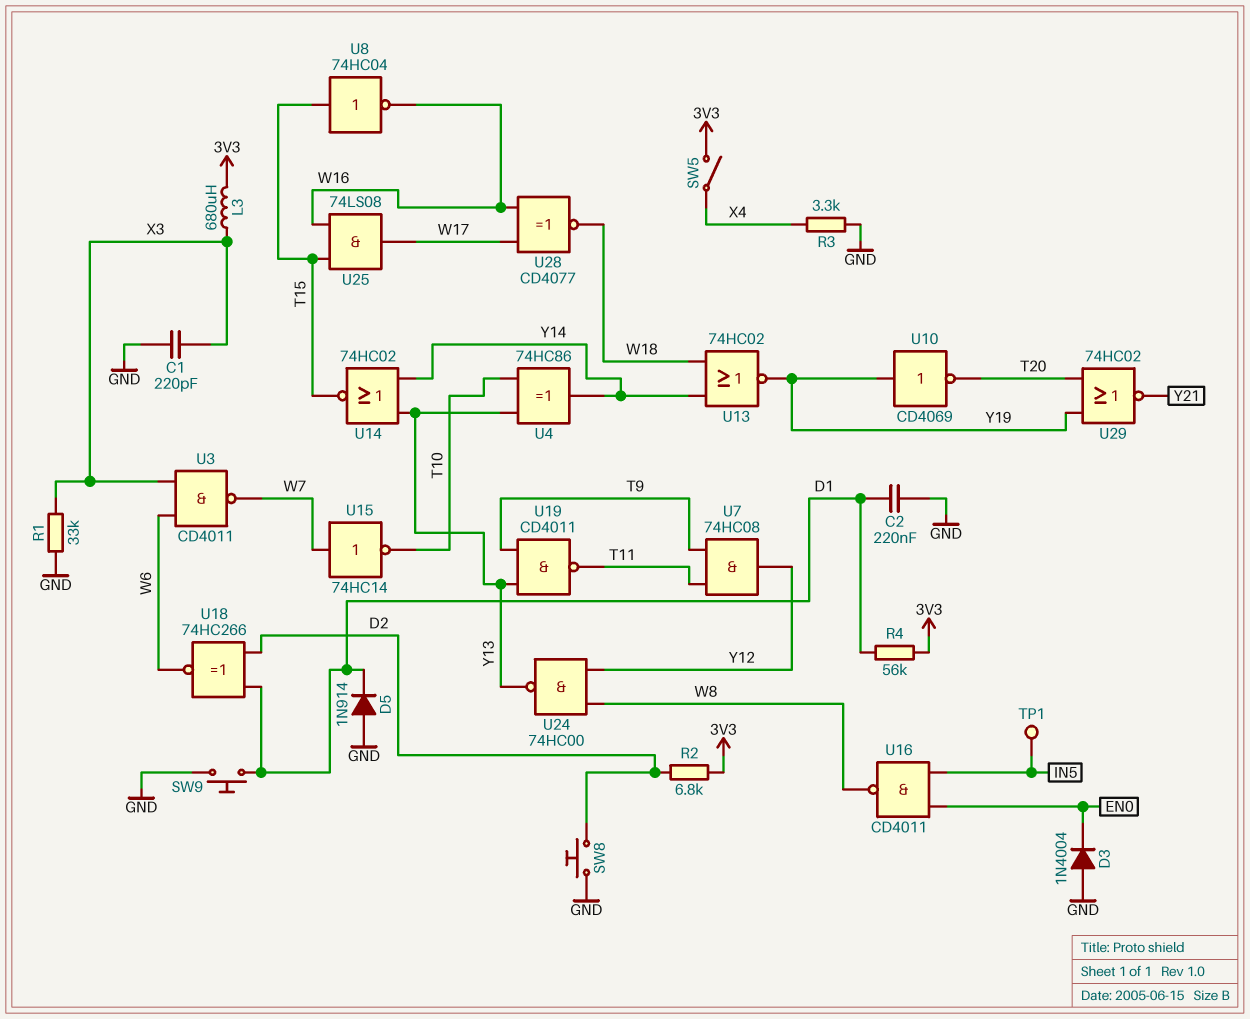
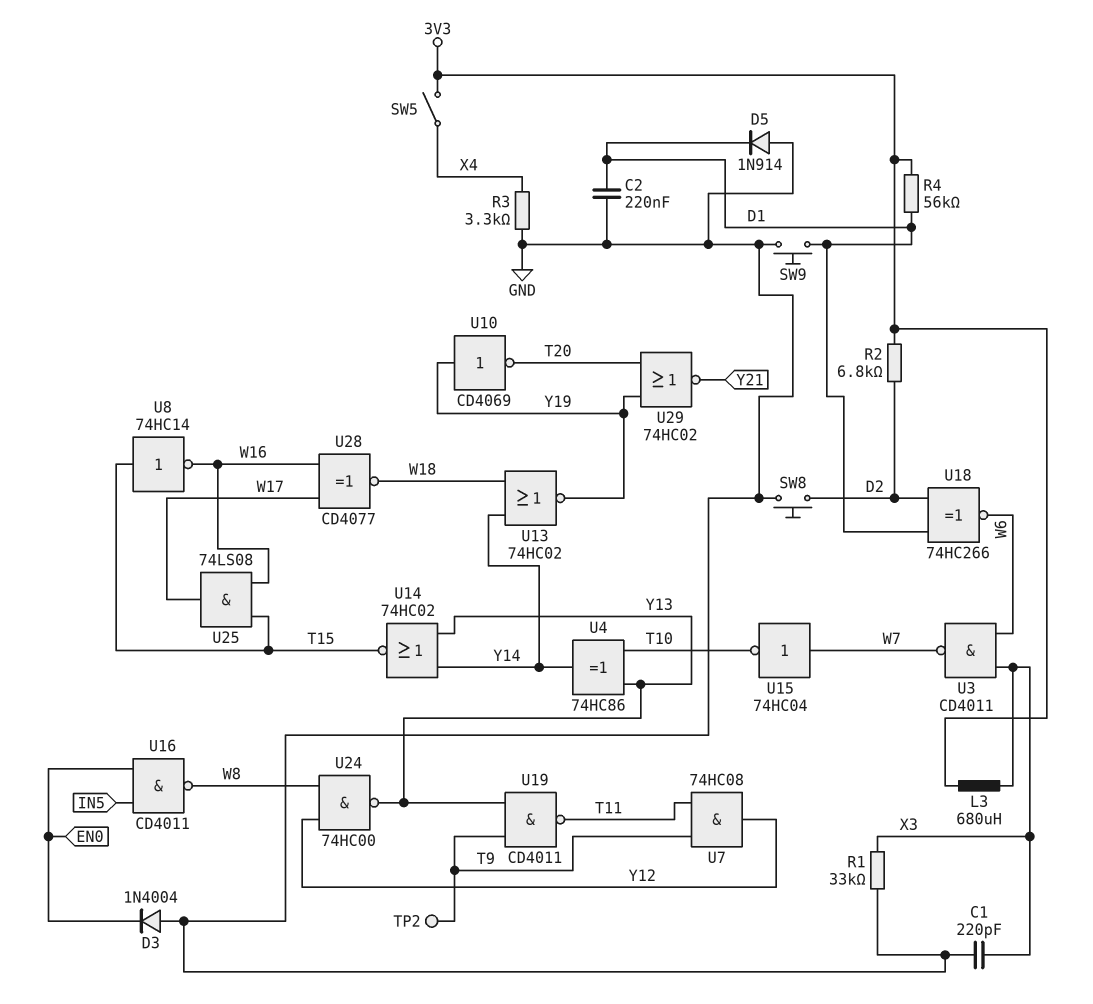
TP1: test point (IN5) -> none
TP2: none -> test point (T9)
U8: NOT 74HC04 (in T15, out W16) -> NOT 74HC14 (in T15, out W16)
U15: NOT 74HC14 (in W7, out T10) -> NOT 74HC04 (in W7, out T10)

